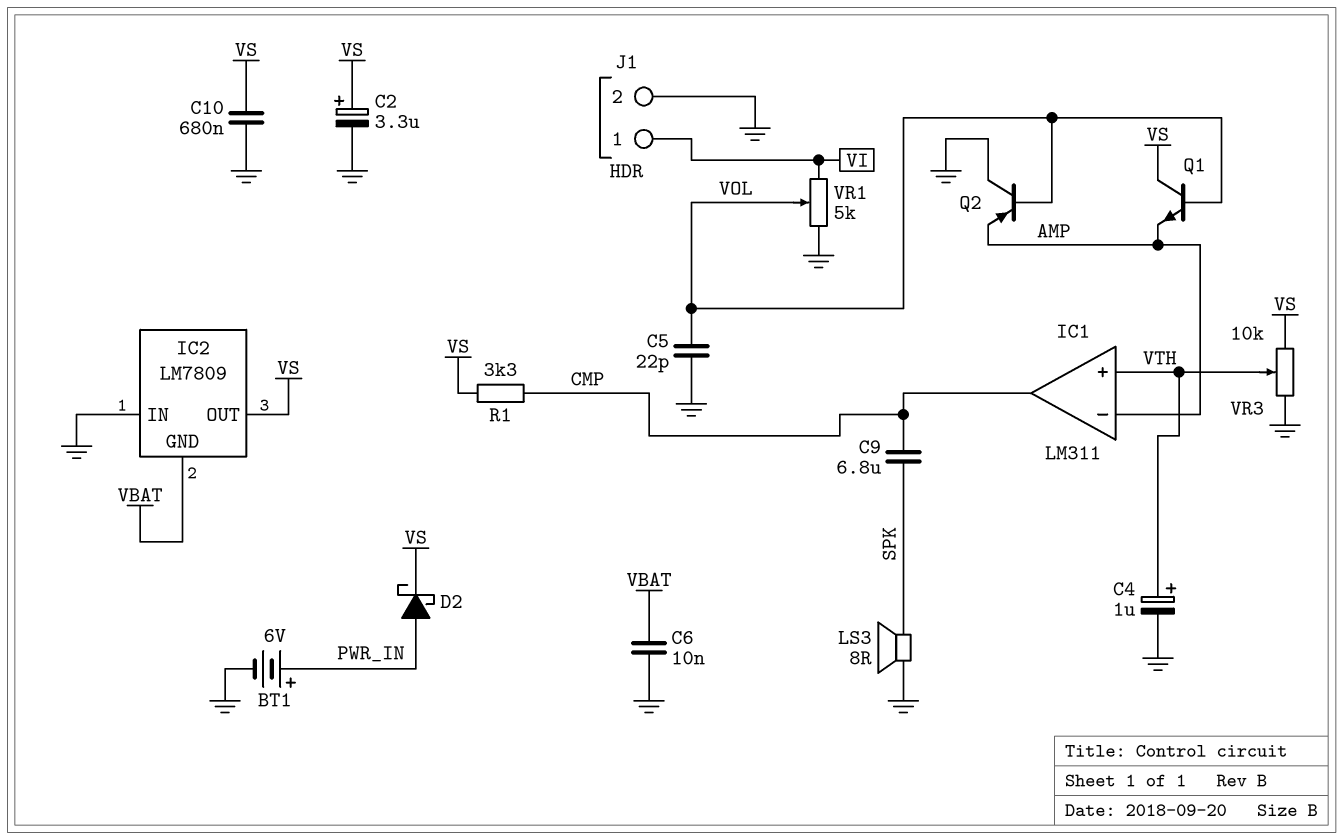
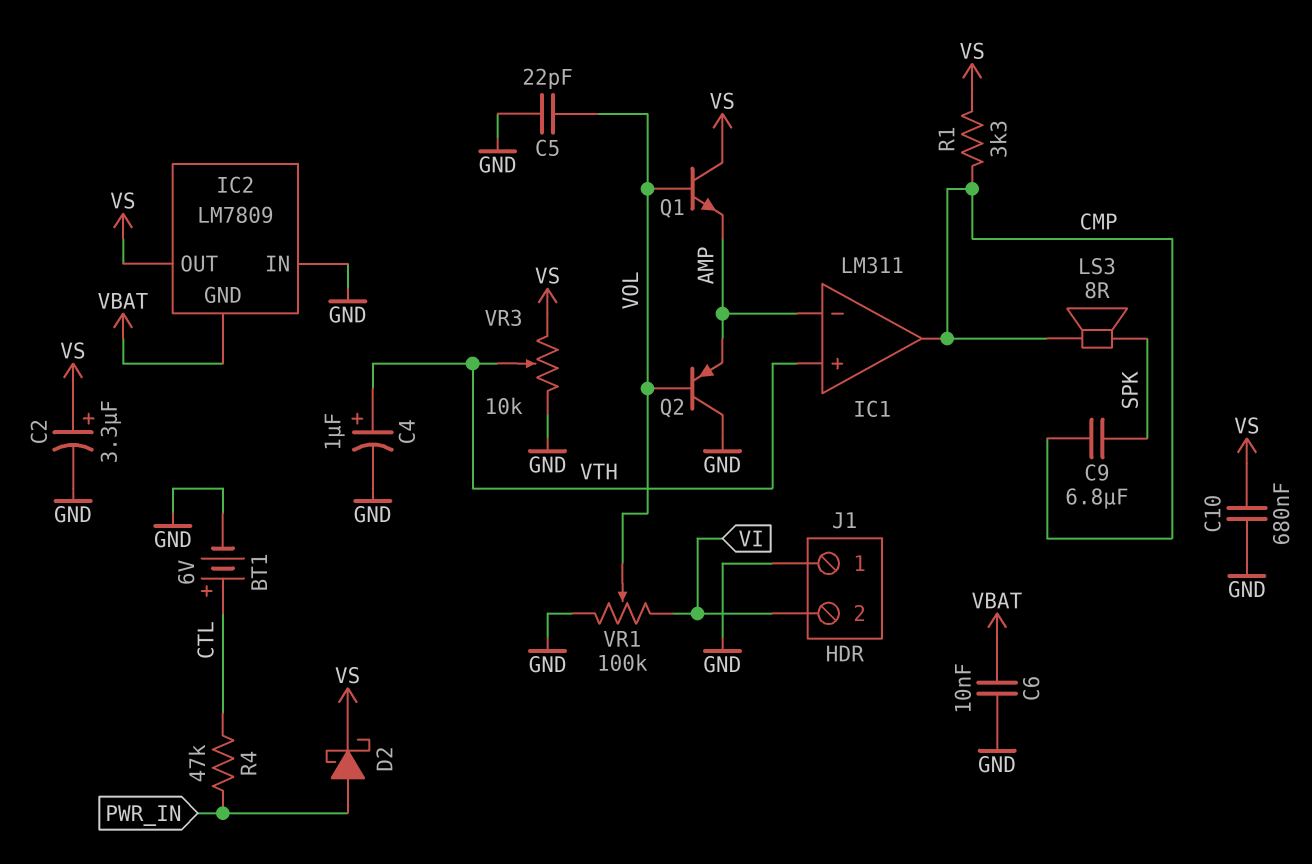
BT1: 6V (plus PWR_IN, minus GND) -> 6V (plus CTL, minus GND)
J1 pin 1: VI -> GND
J1 pin 2: GND -> VI
LS3: speaker 8R (GND, SPK) -> speaker 8R (CMP, SPK)
R4: none -> 47k (CTL, PWR_IN)
VR1: 5k (GND, VI, wiper VOL) -> 100k (GND, VI, wiper VOL)

